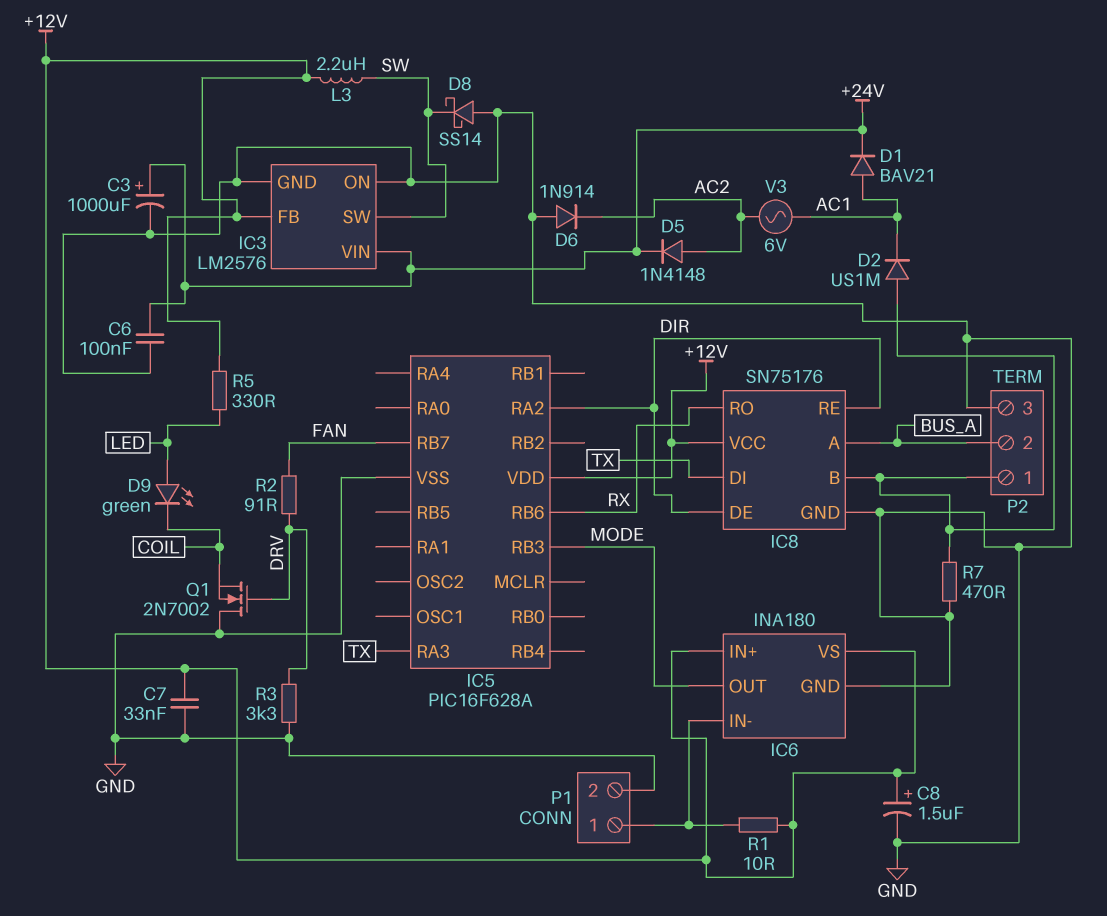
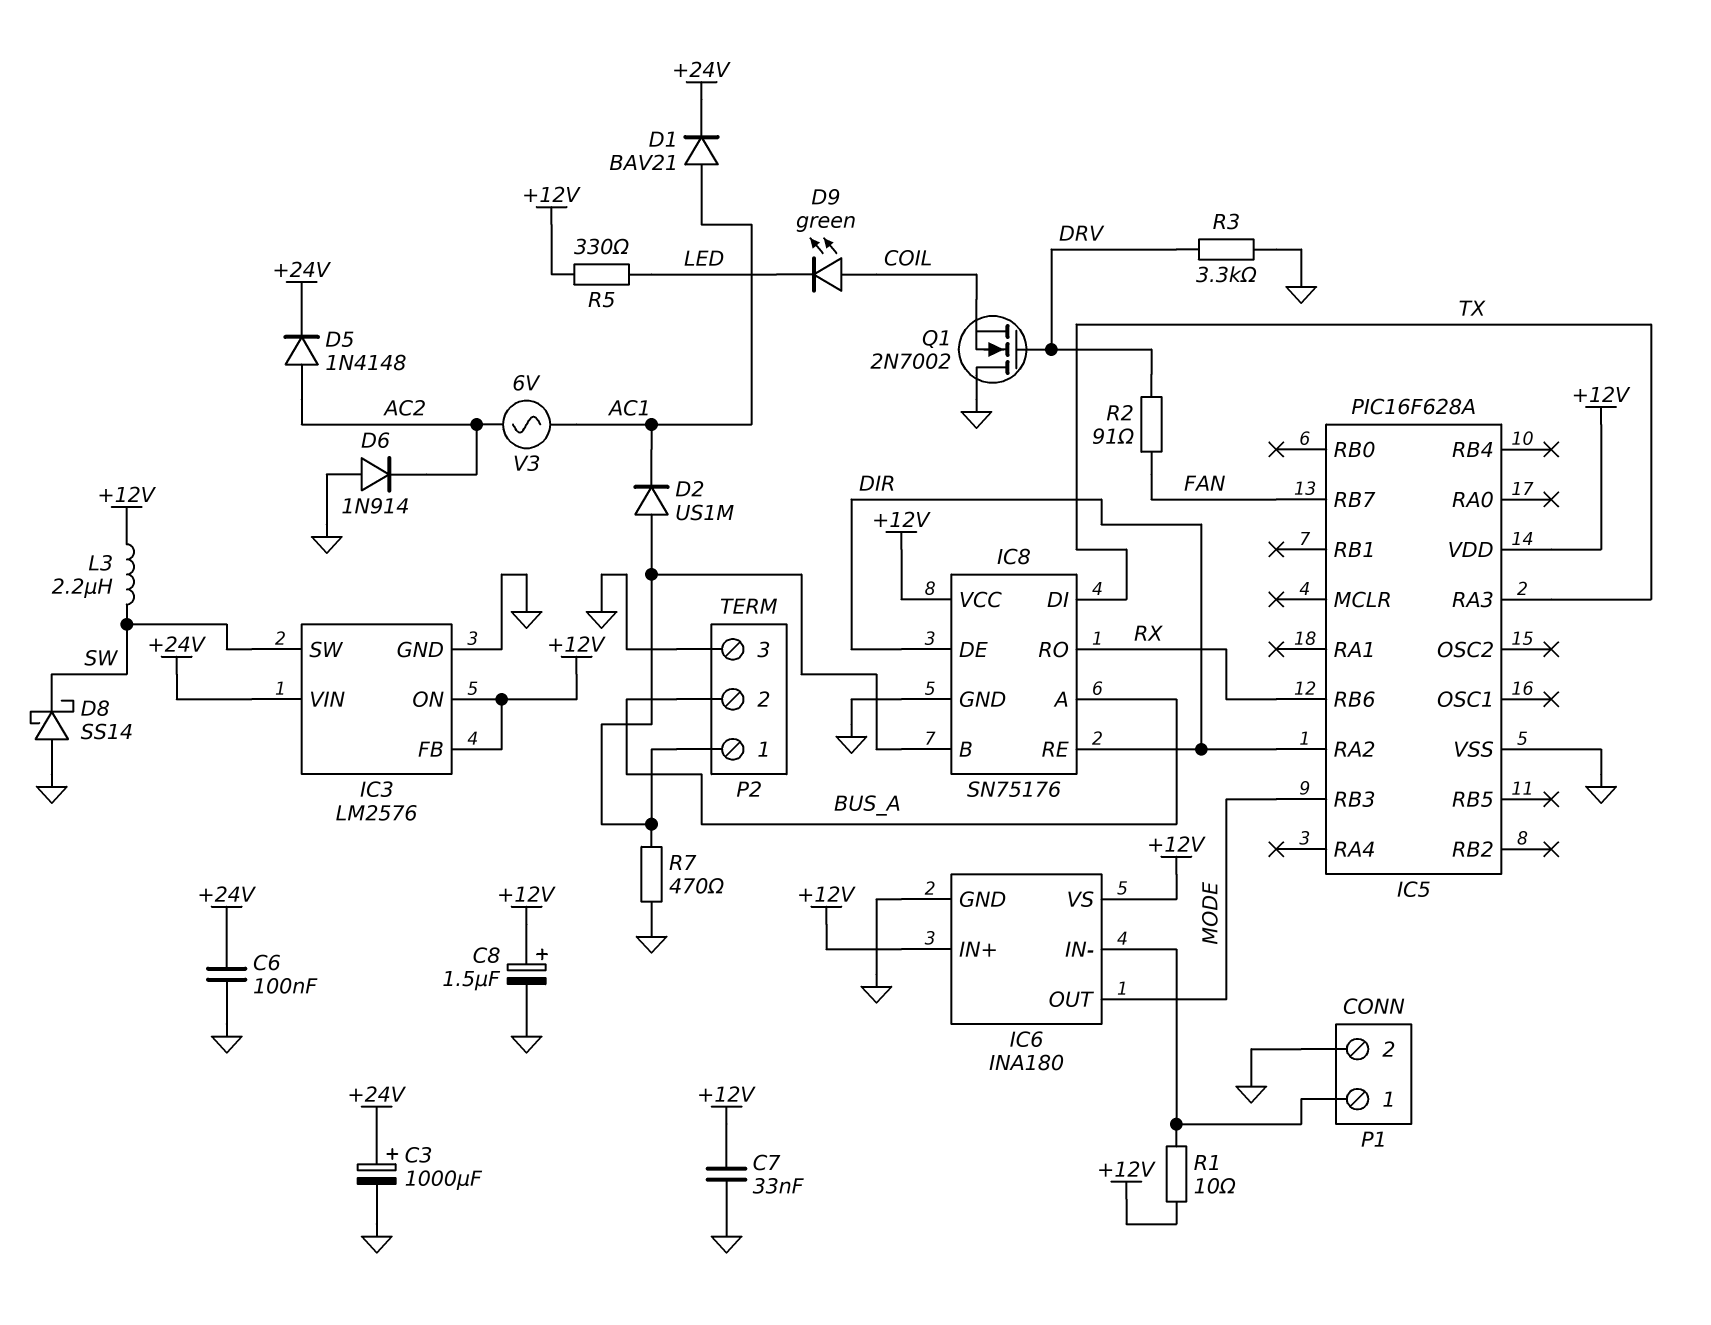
D9: LED green (A LED, K COIL) -> LED green (A COIL, K LED)
IC3 pin ON: GND -> +12V

